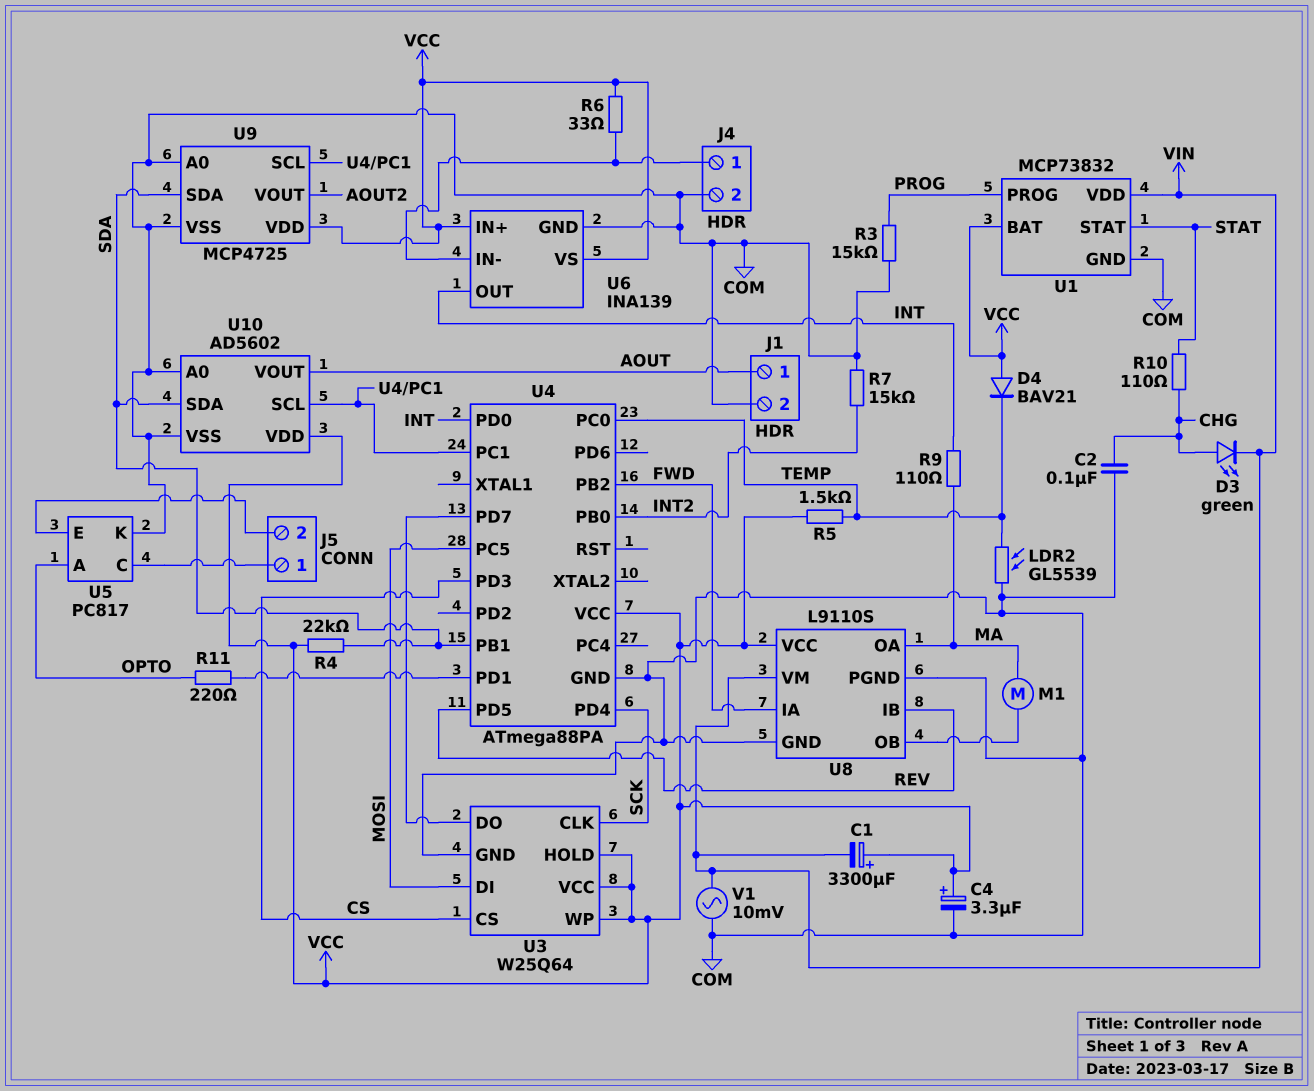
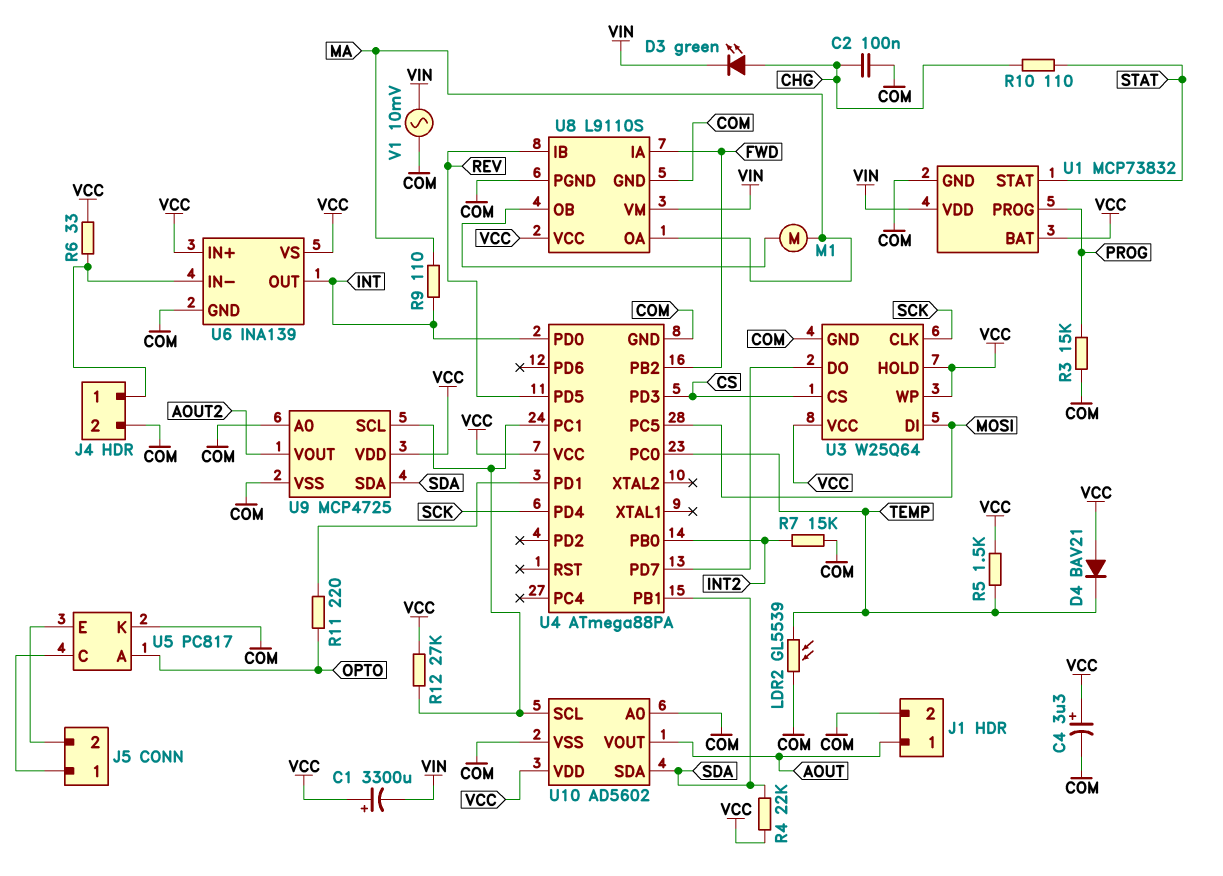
R12: none -> 27k (U4/PC1, VCC)

